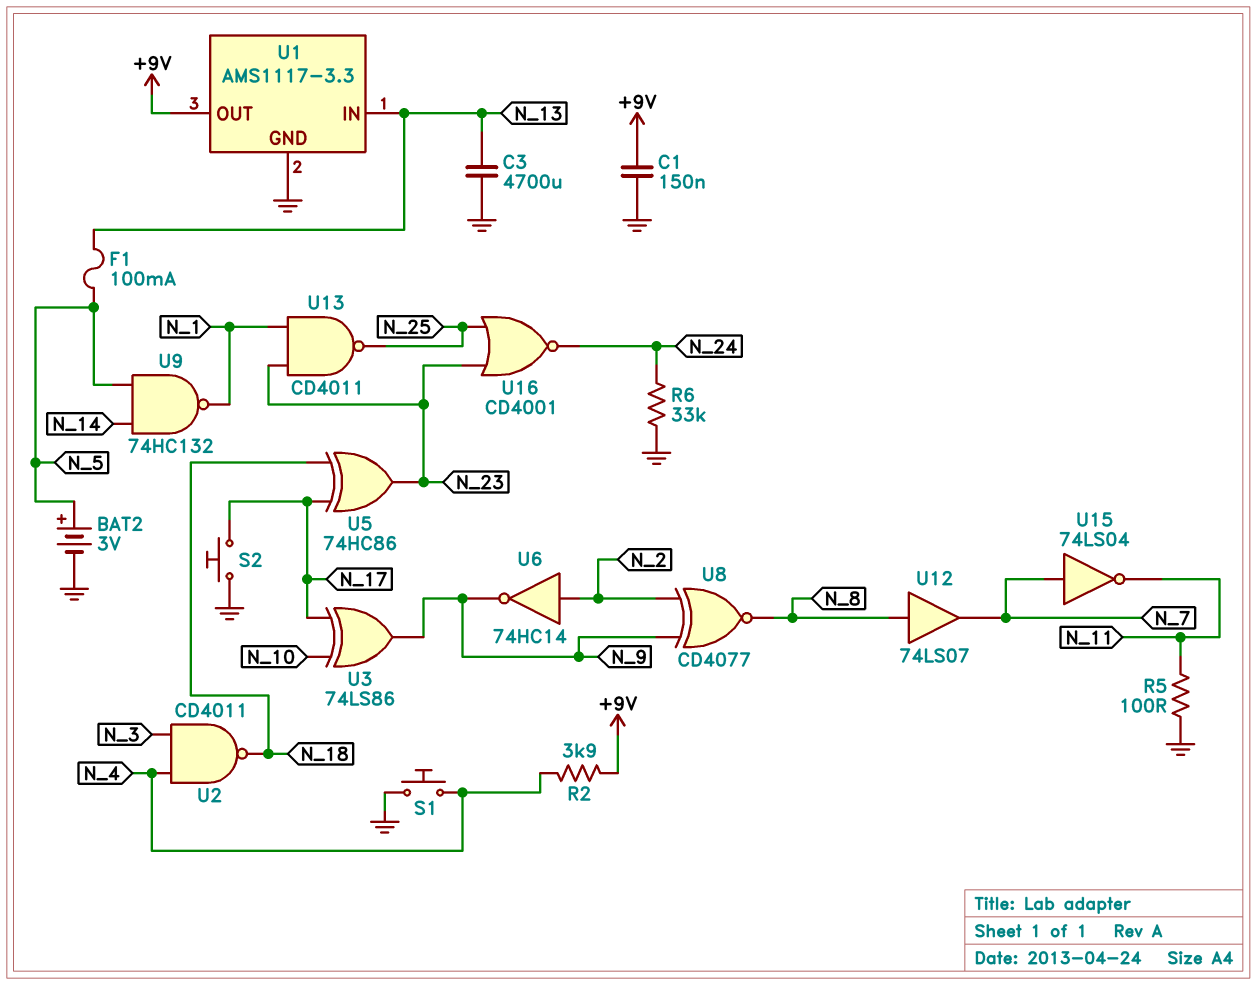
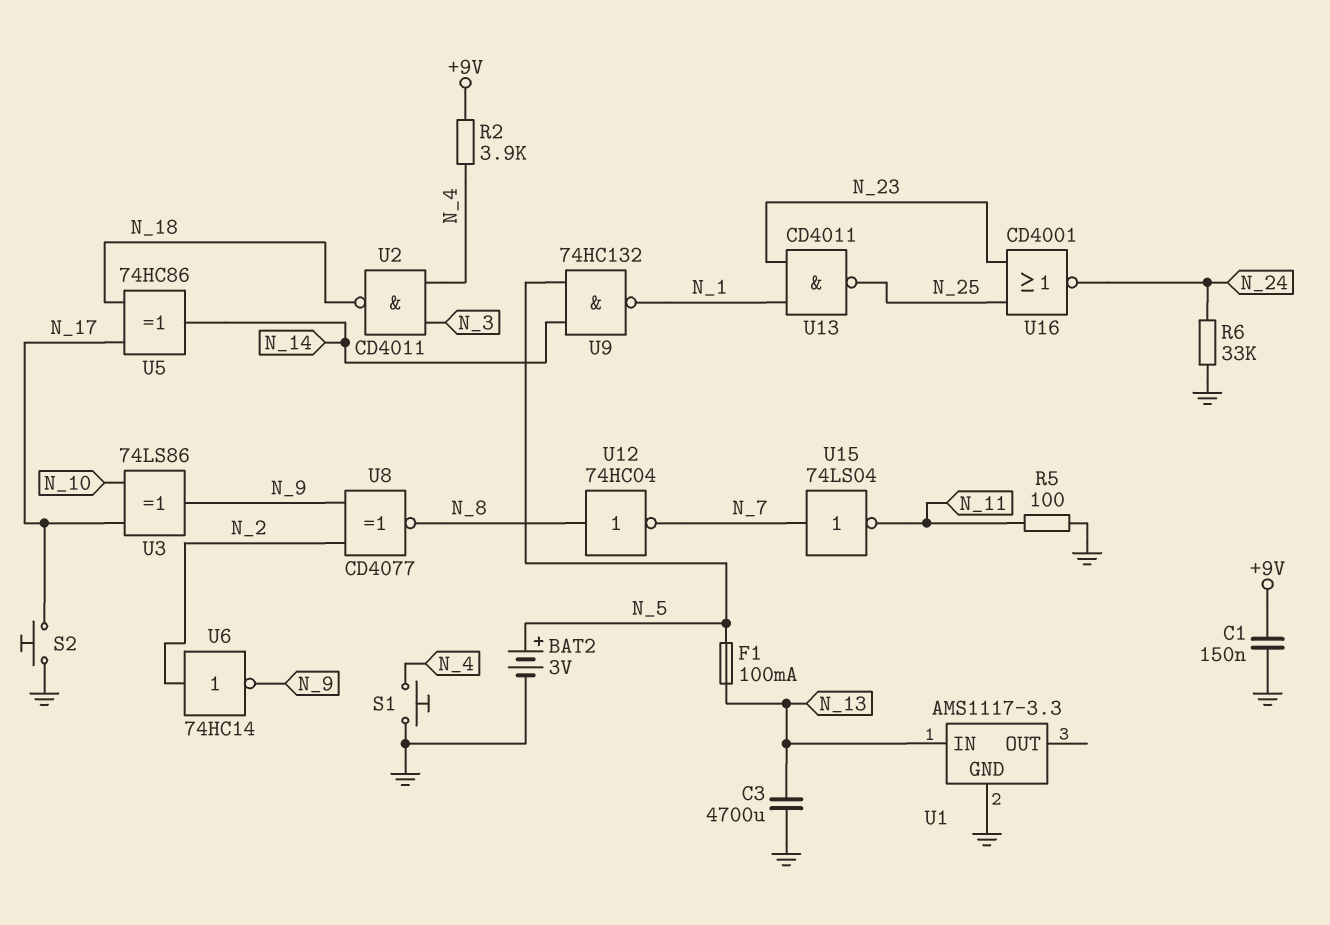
U1 pin OUT: +9V -> none
U5: XOR 74HC86 (in N_17, in N_18, out N_23) -> XOR 74HC86 (in N_17, in N_18, out N_14)
U12: buffer 74LS07 (in N_8, out N_7) -> NOT 74HC04 (in N_8, out N_7)

